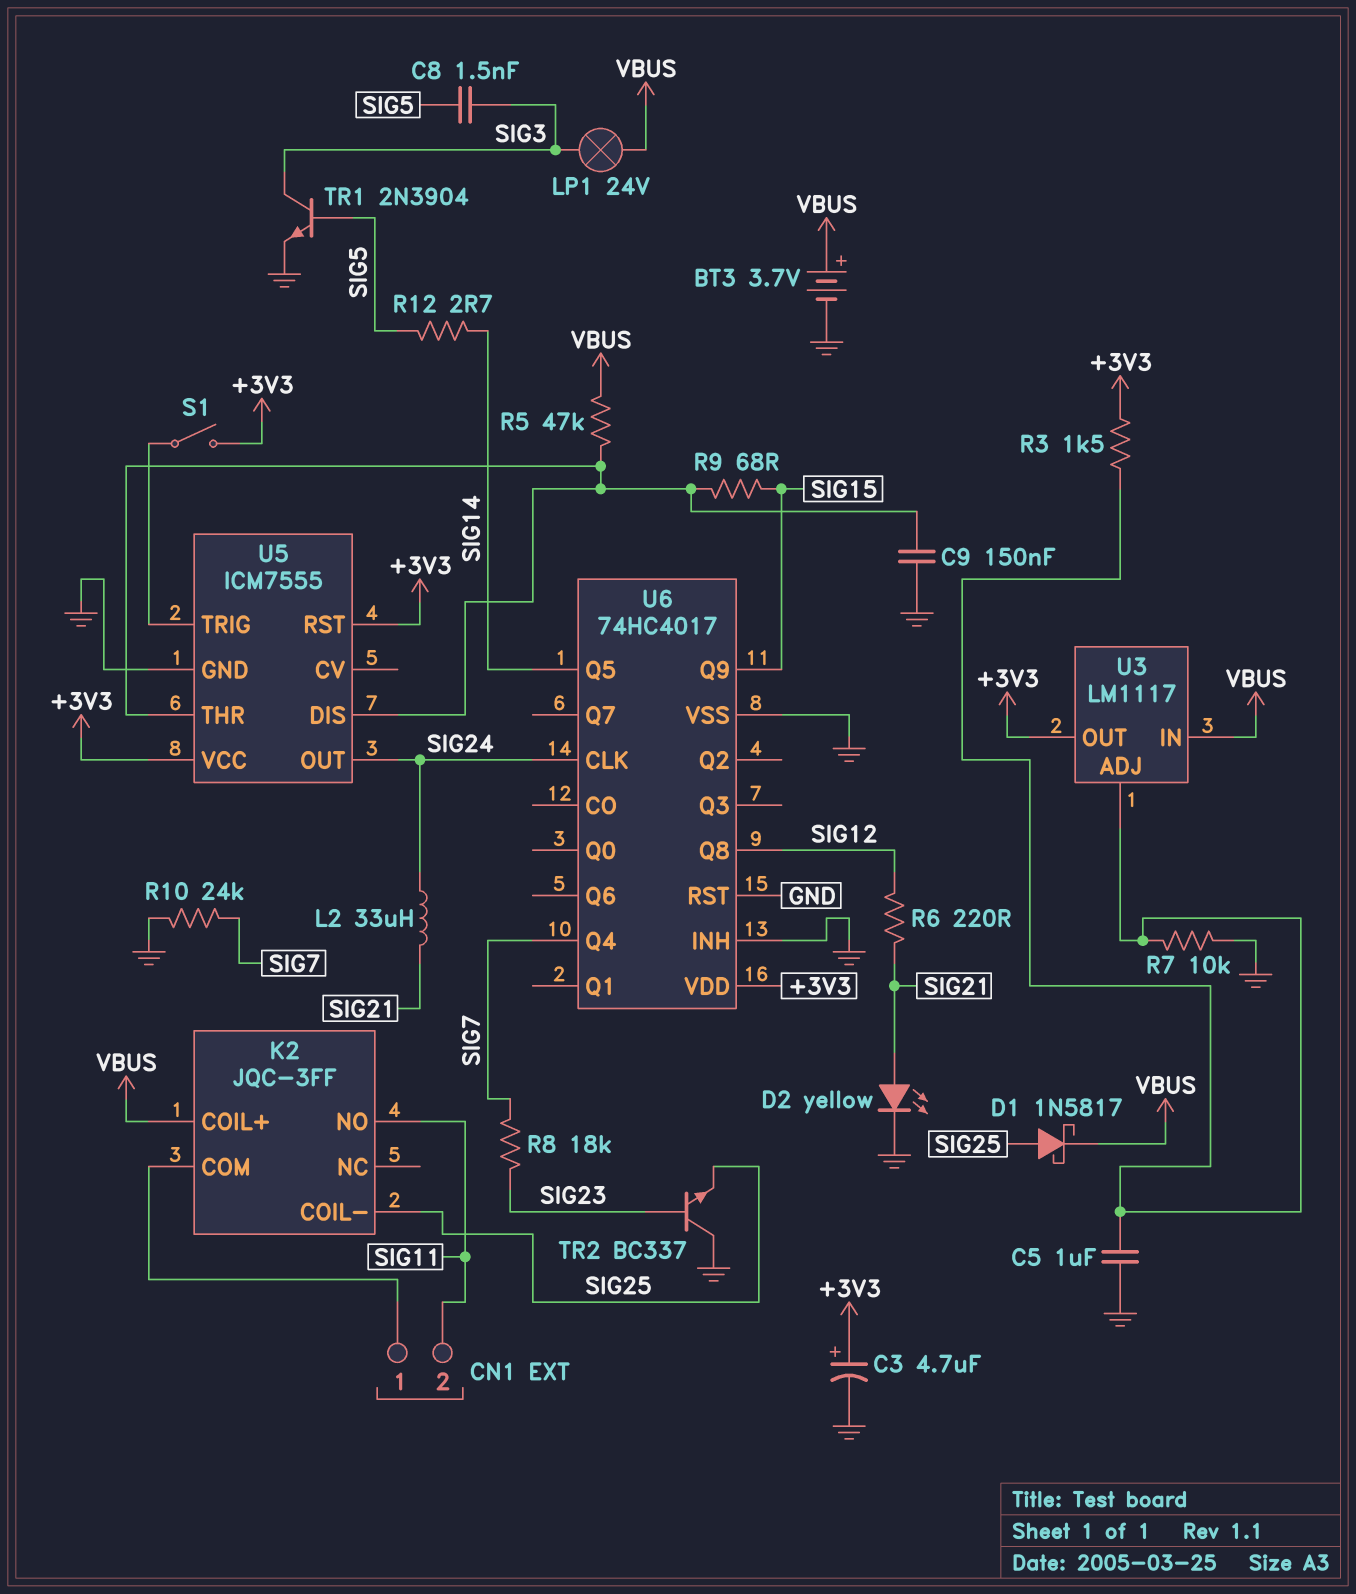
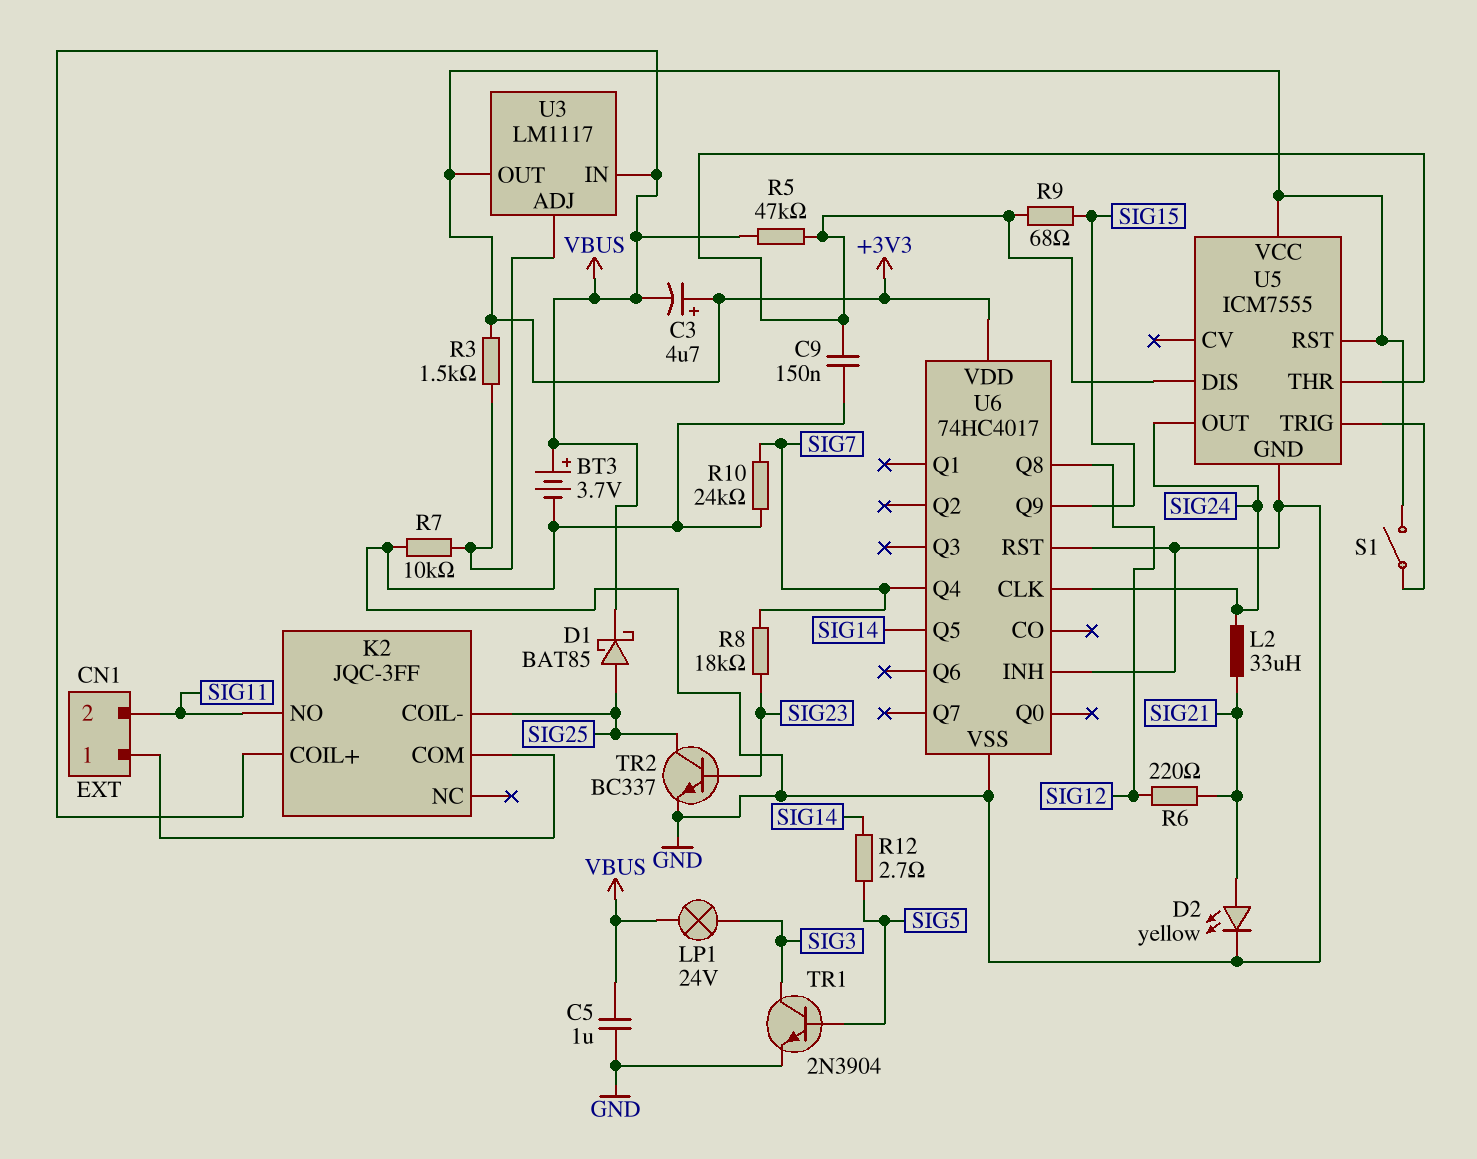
C3: 4.7uF (plus +3V3, minus GND) -> 4.7uF (plus +3V3, minus VBUS)
C5: 1uF (GND, U3/ADJ) -> 1uF (GND, VBUS)
C8: 1.5nF (SIG3, SIG5) -> none
D1: schottky 1N5817 (A SIG25, K VBUS) -> schottky BAT85 (A SIG25, K VBUS)
TR2: NPN BC337 (B SIG23, C GND, E SIG25) -> NPN BC337 (B SIG23, C SIG25, E GND)

